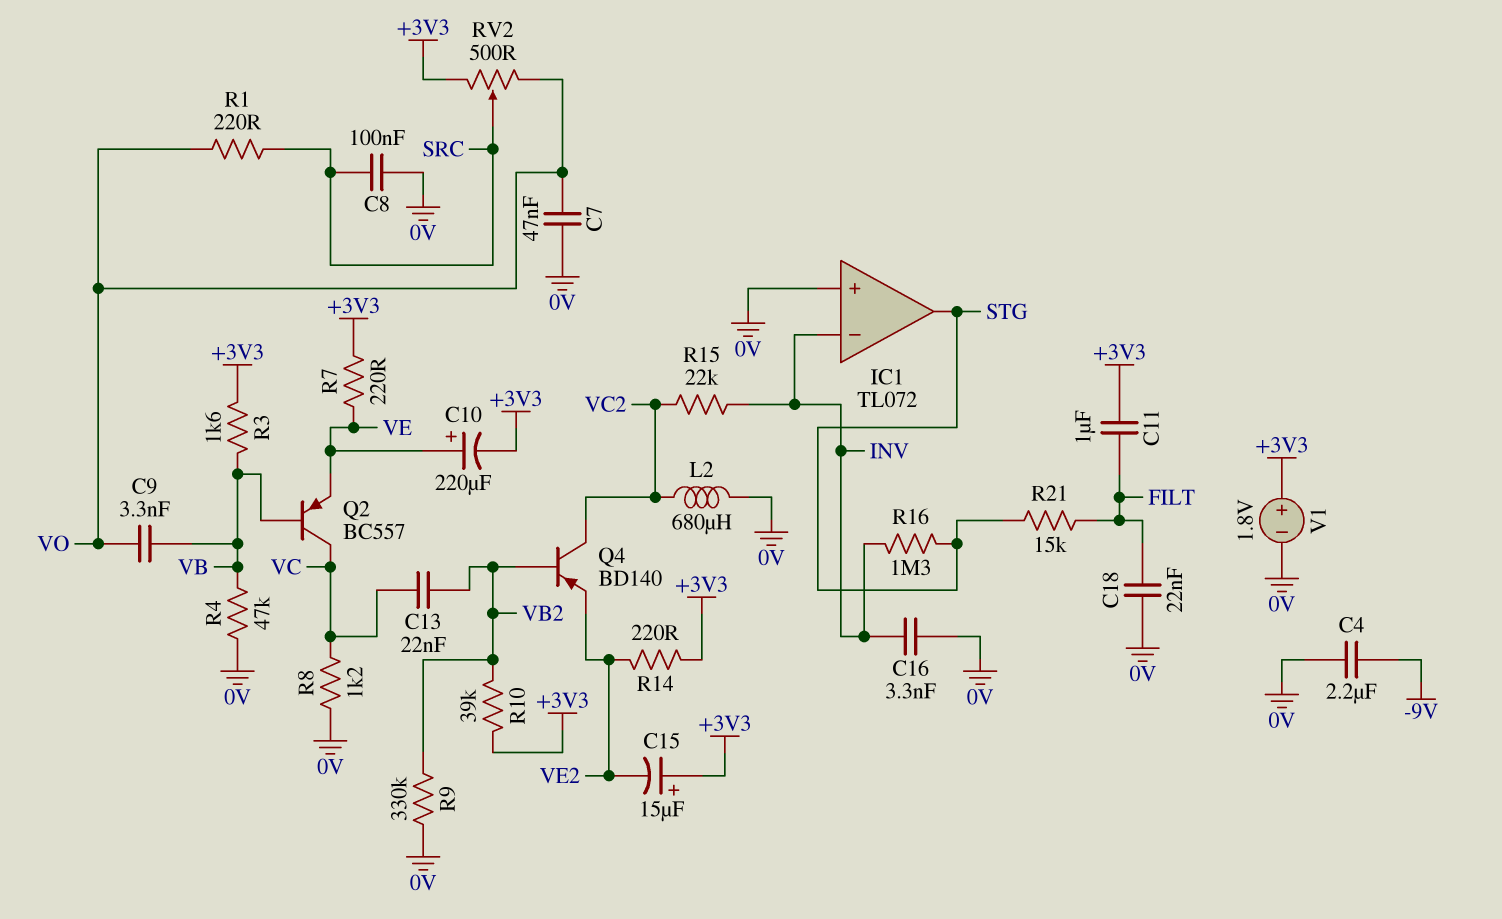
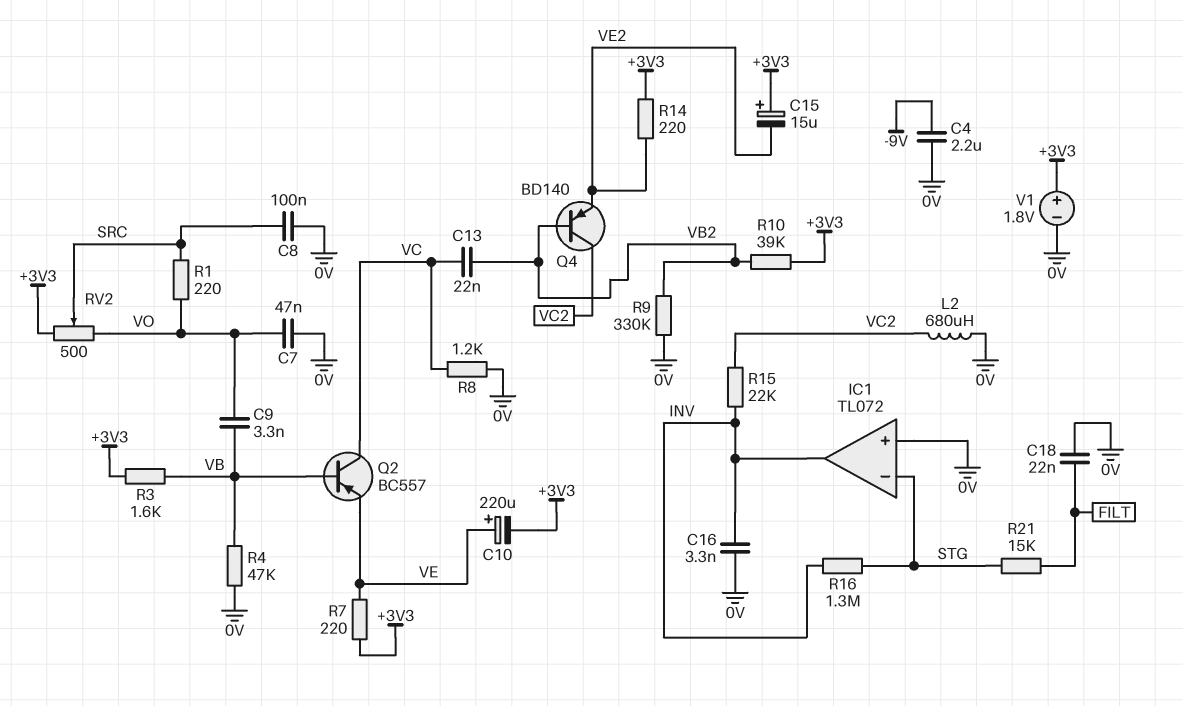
C11: 1uF (+3V3, FILT) -> none
IC1 pin in-: INV -> STG
IC1 pin out: STG -> INV

